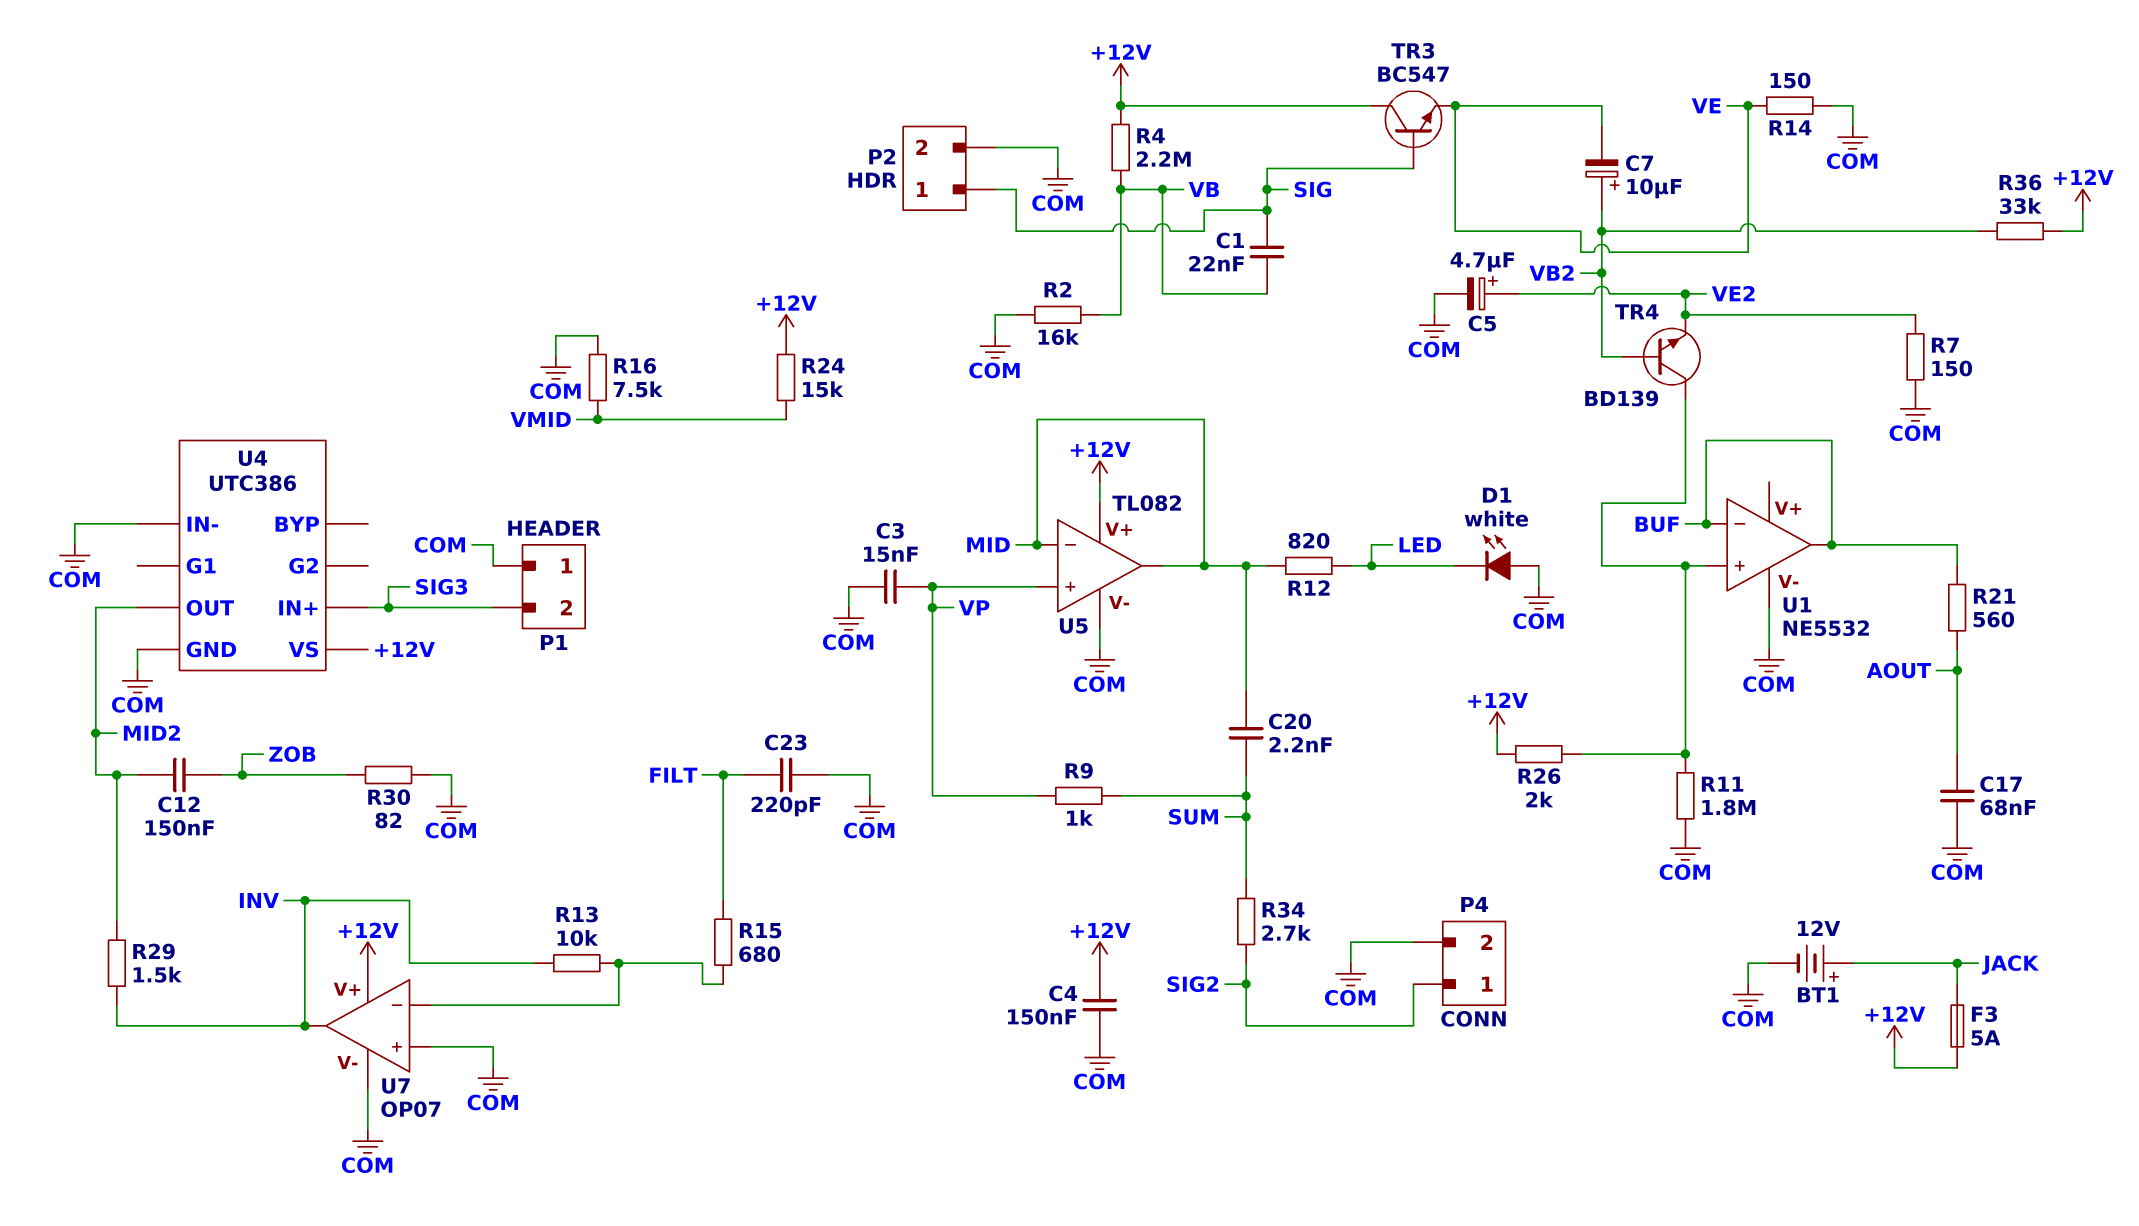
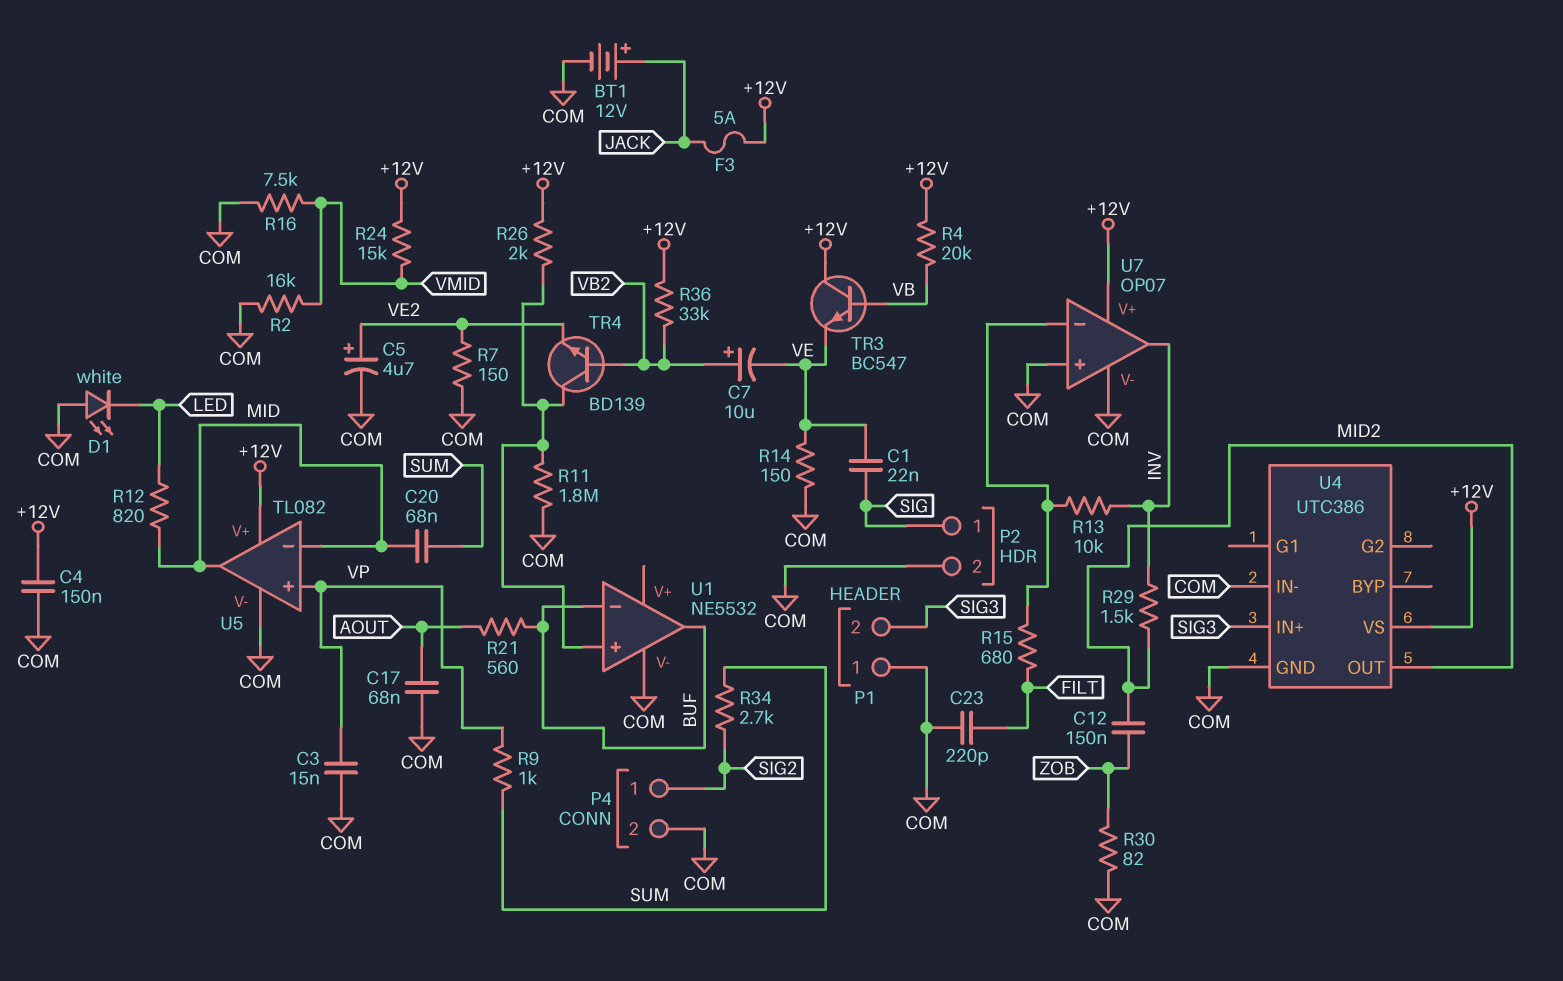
C1: 22nF (SIG, VB) -> 22nF (SIG, VE)
C20: 2.2nF (MID, SUM) -> 68nF (MID, SUM)
R2: 16k (COM, VB) -> 16k (COM, VMID)
R4: 2.2M (+12V, VB) -> 20k (+12V, VB)
TR3: NPN BC547 (B SIG, C +12V, E VE) -> NPN BC547 (B VB, C +12V, E VE)

